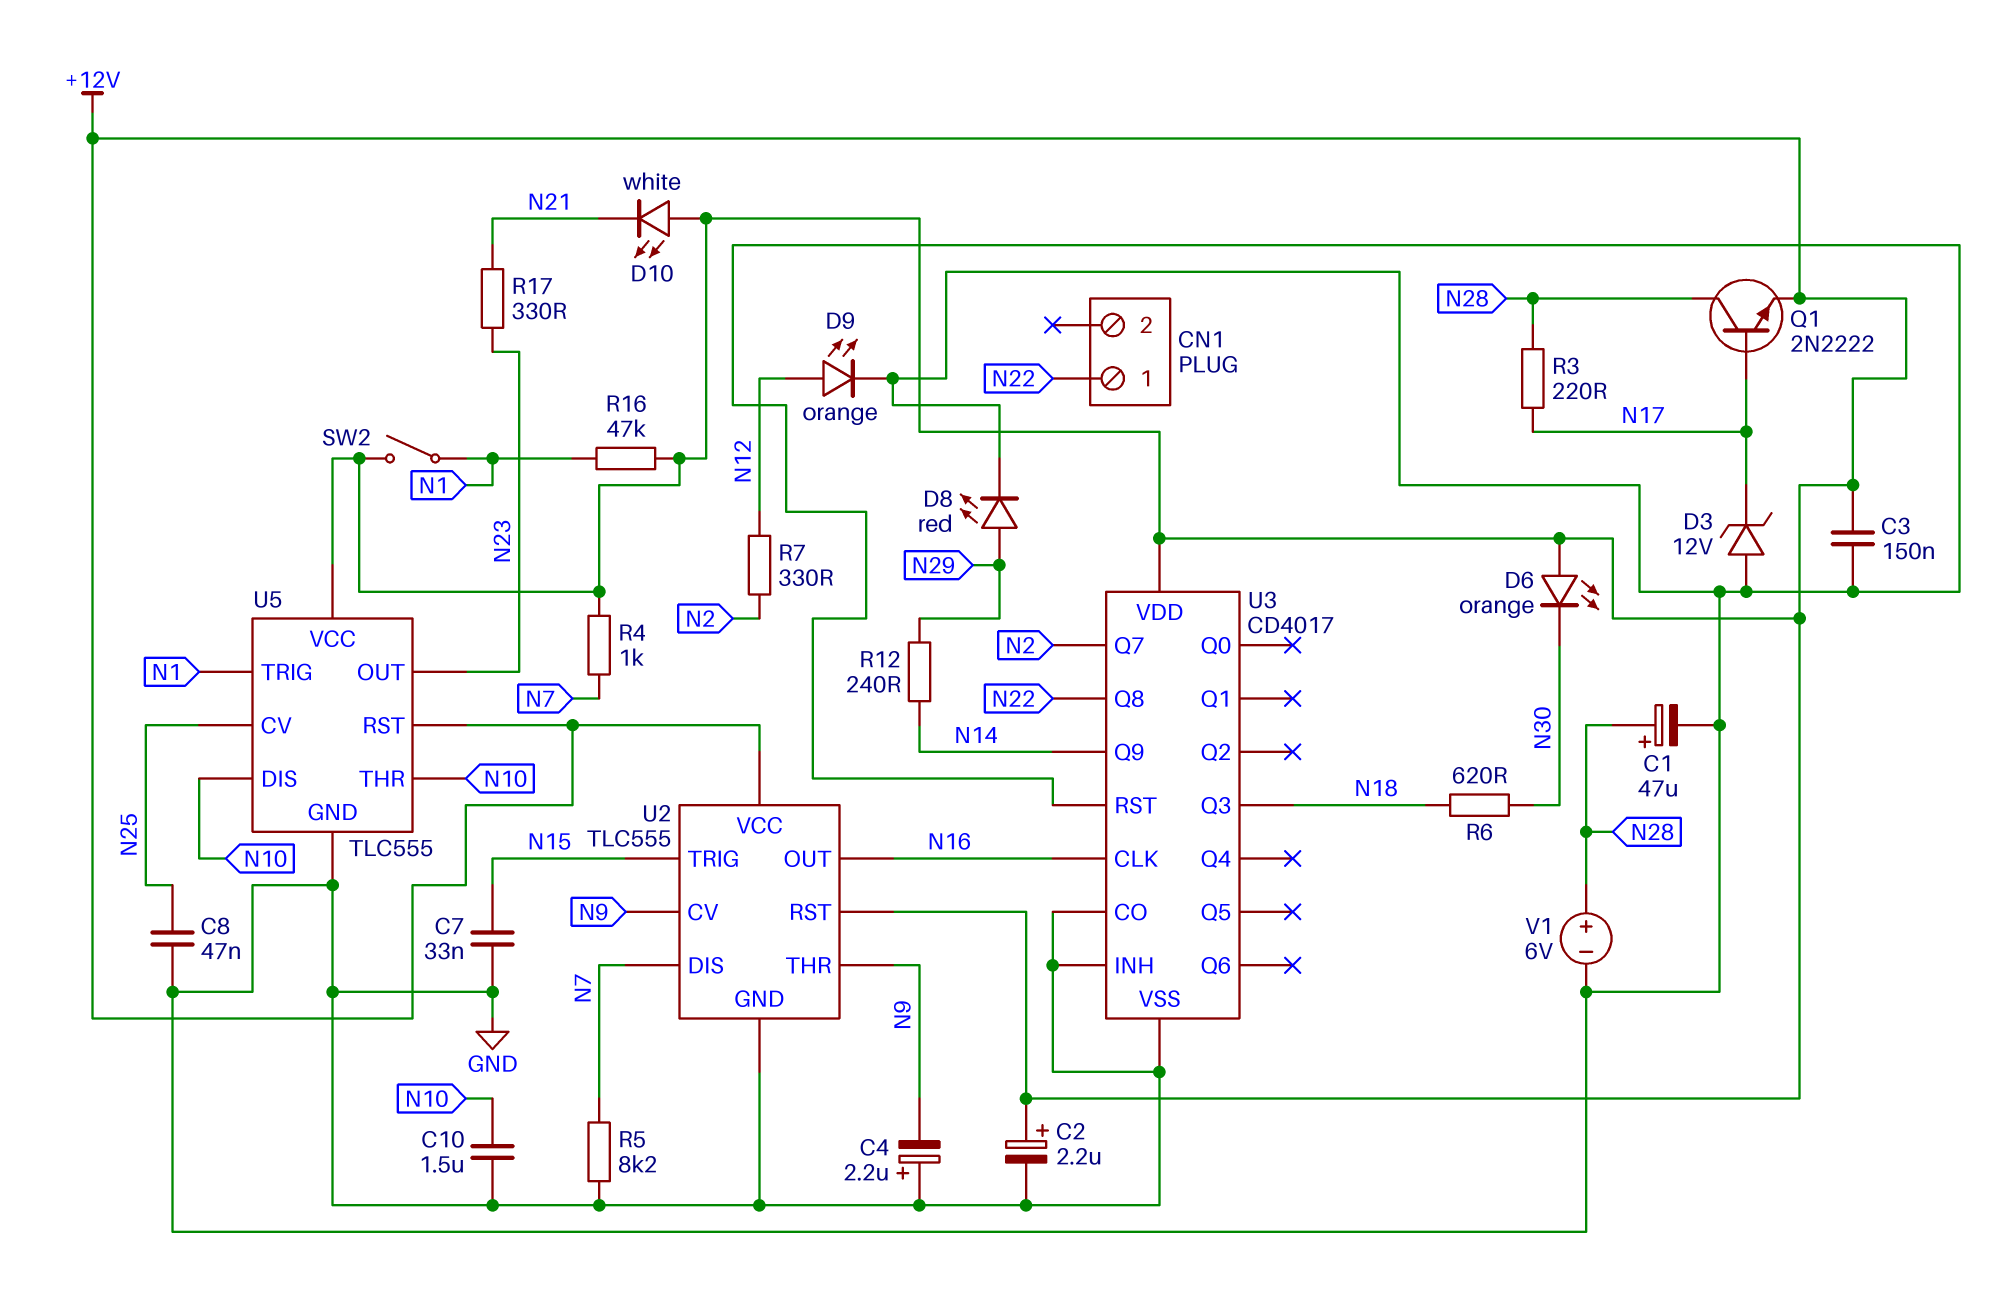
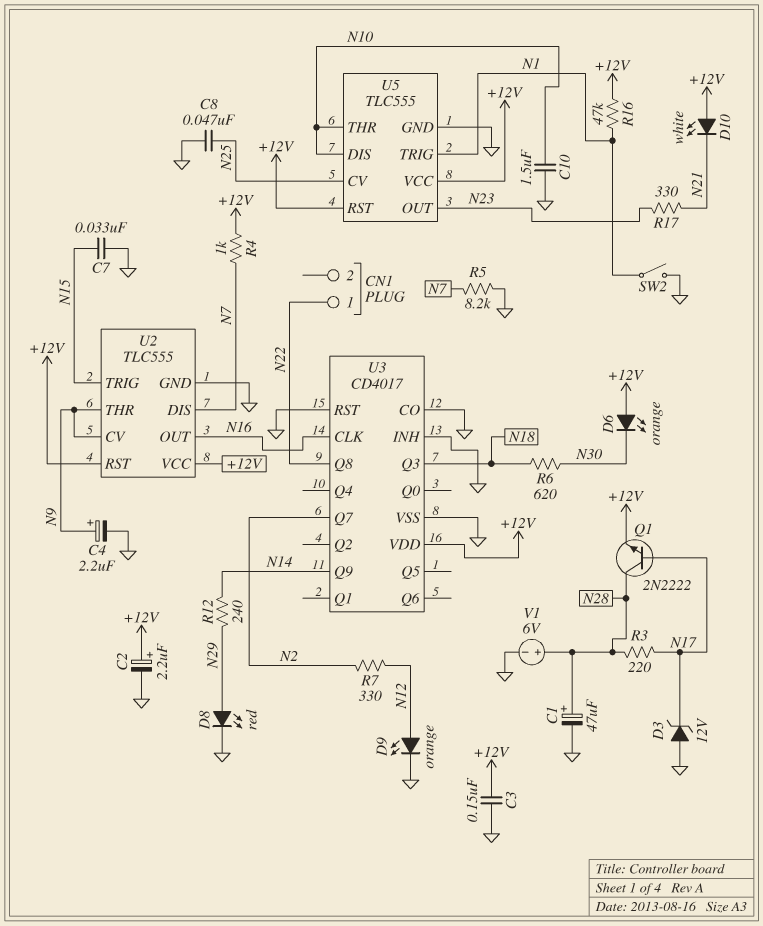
C4: 2.2uF (plus GND, minus N9) -> 2.2uF (plus N9, minus GND)
SW2: switch (+12V, N1) -> switch (GND, N1)

